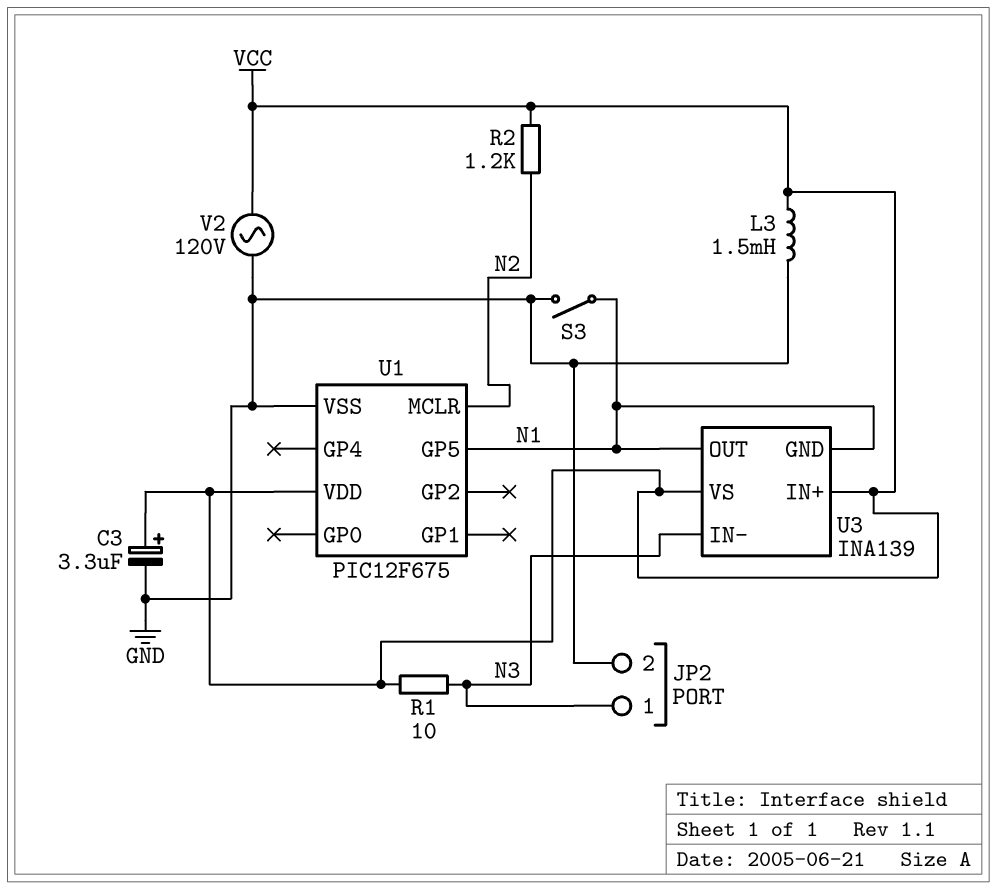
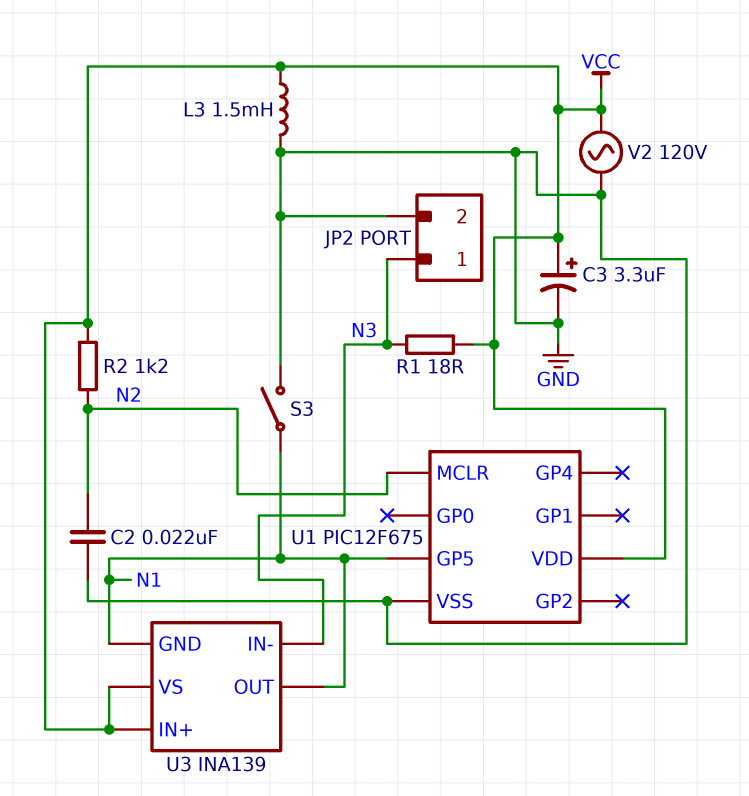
C2: none -> 22nF (GND, N2)
R1: 10 (N3, VCC) -> 18 (N3, VCC)

